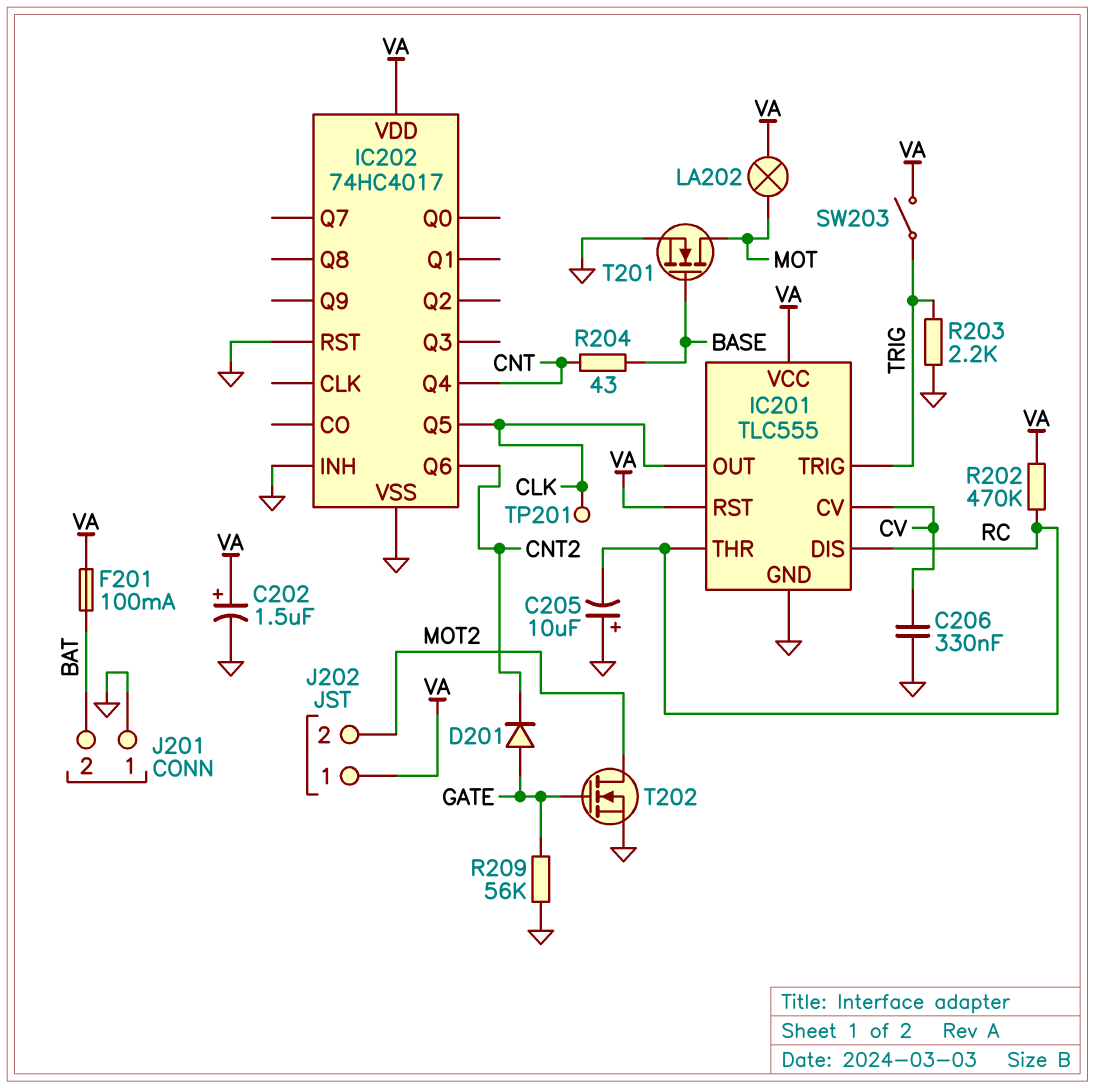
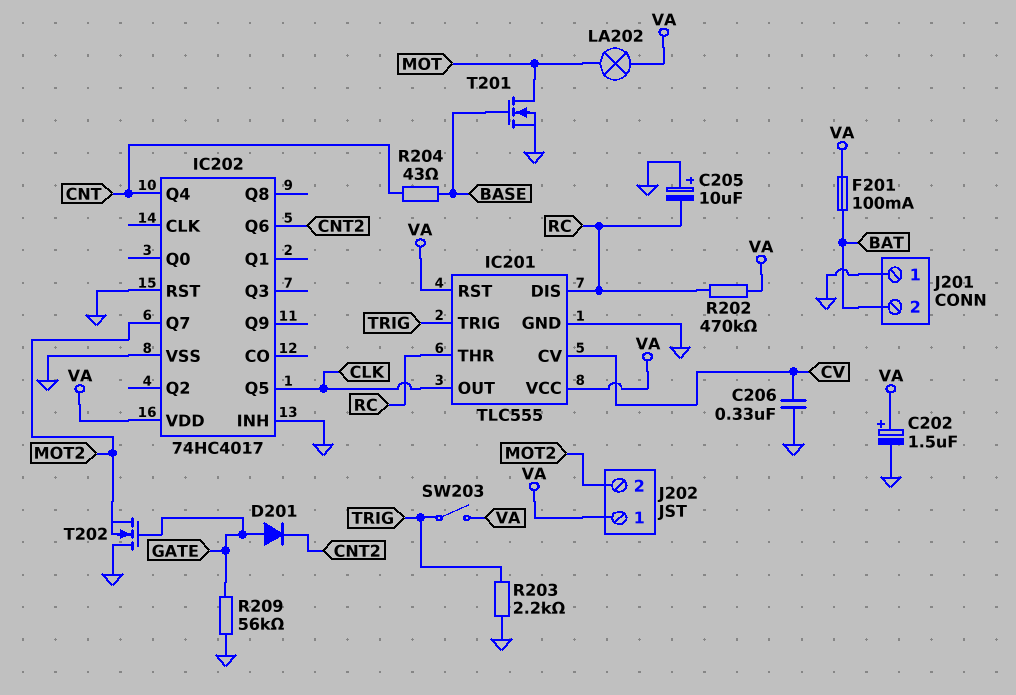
IC202 pin Q7: none -> MOT2
T202: NMOS (G GATE, D MOT2, S GND) -> NMOS (G GATE, D GND, S MOT2)
TP201: test point (CLK) -> none

